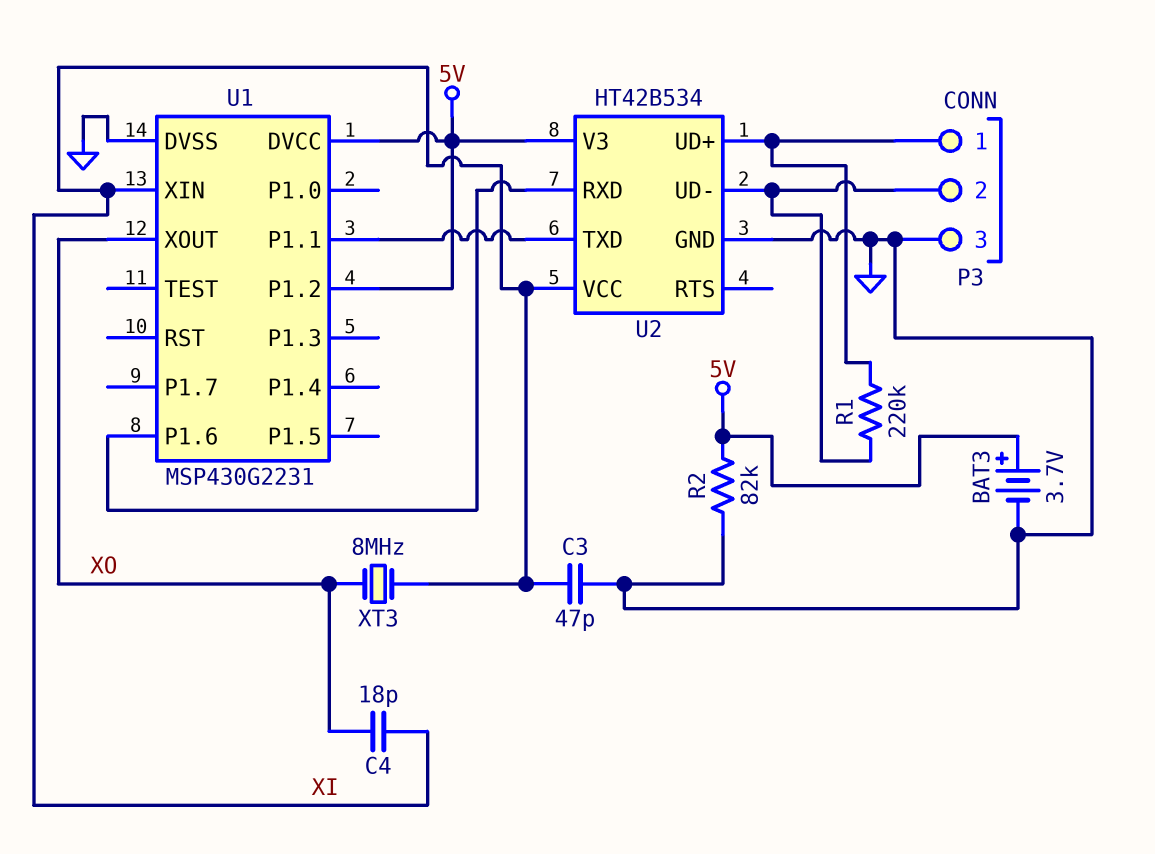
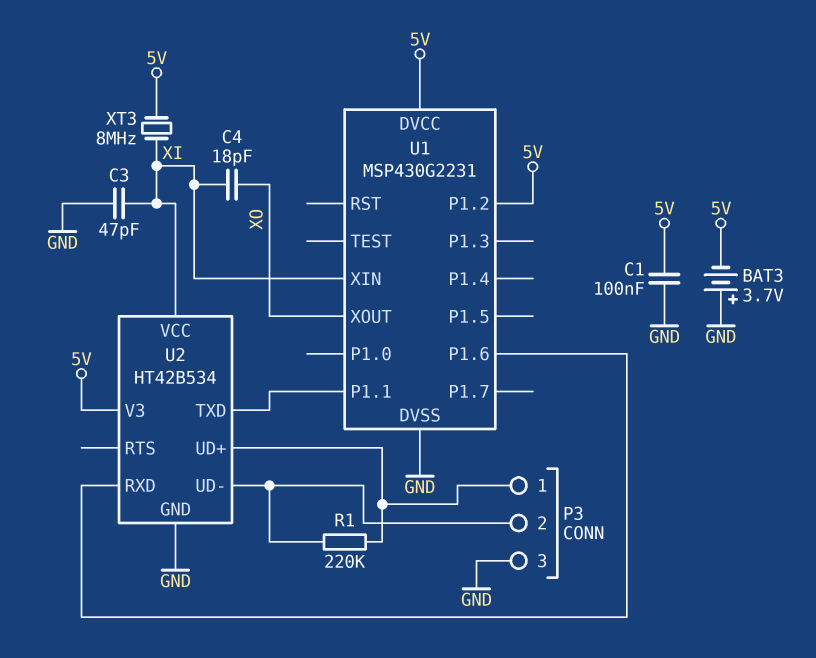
BAT3: 3.7V (plus 5V, minus GND) -> 3.7V (plus GND, minus 5V)
C1: none -> 100nF (5V, GND)
R2: 82k (5V, GND) -> none
XT3: 8MHz (XI, XO) -> 8MHz (5V, XI)

